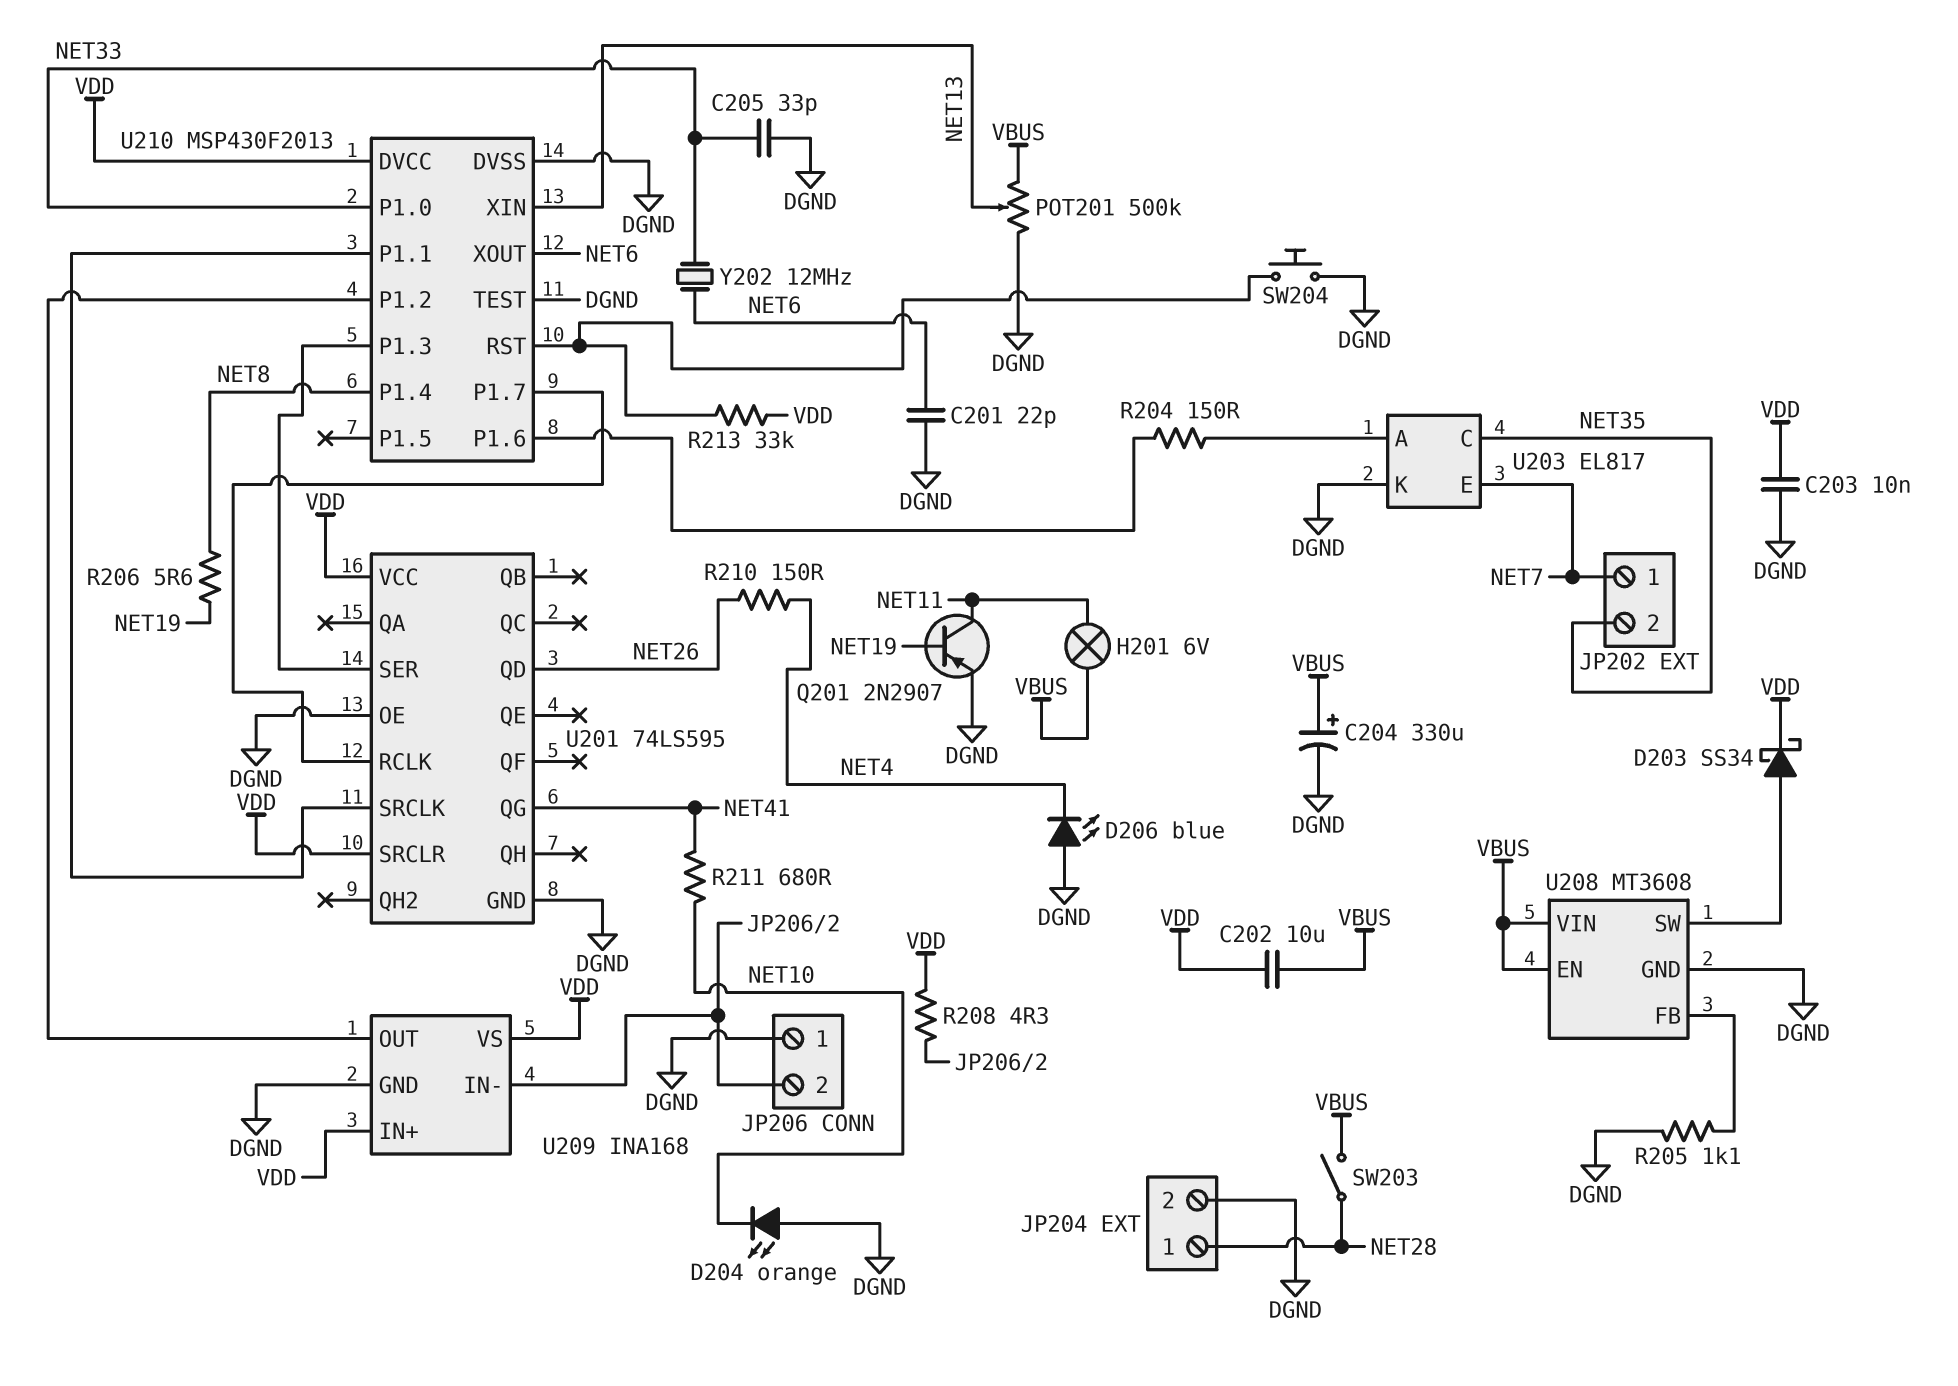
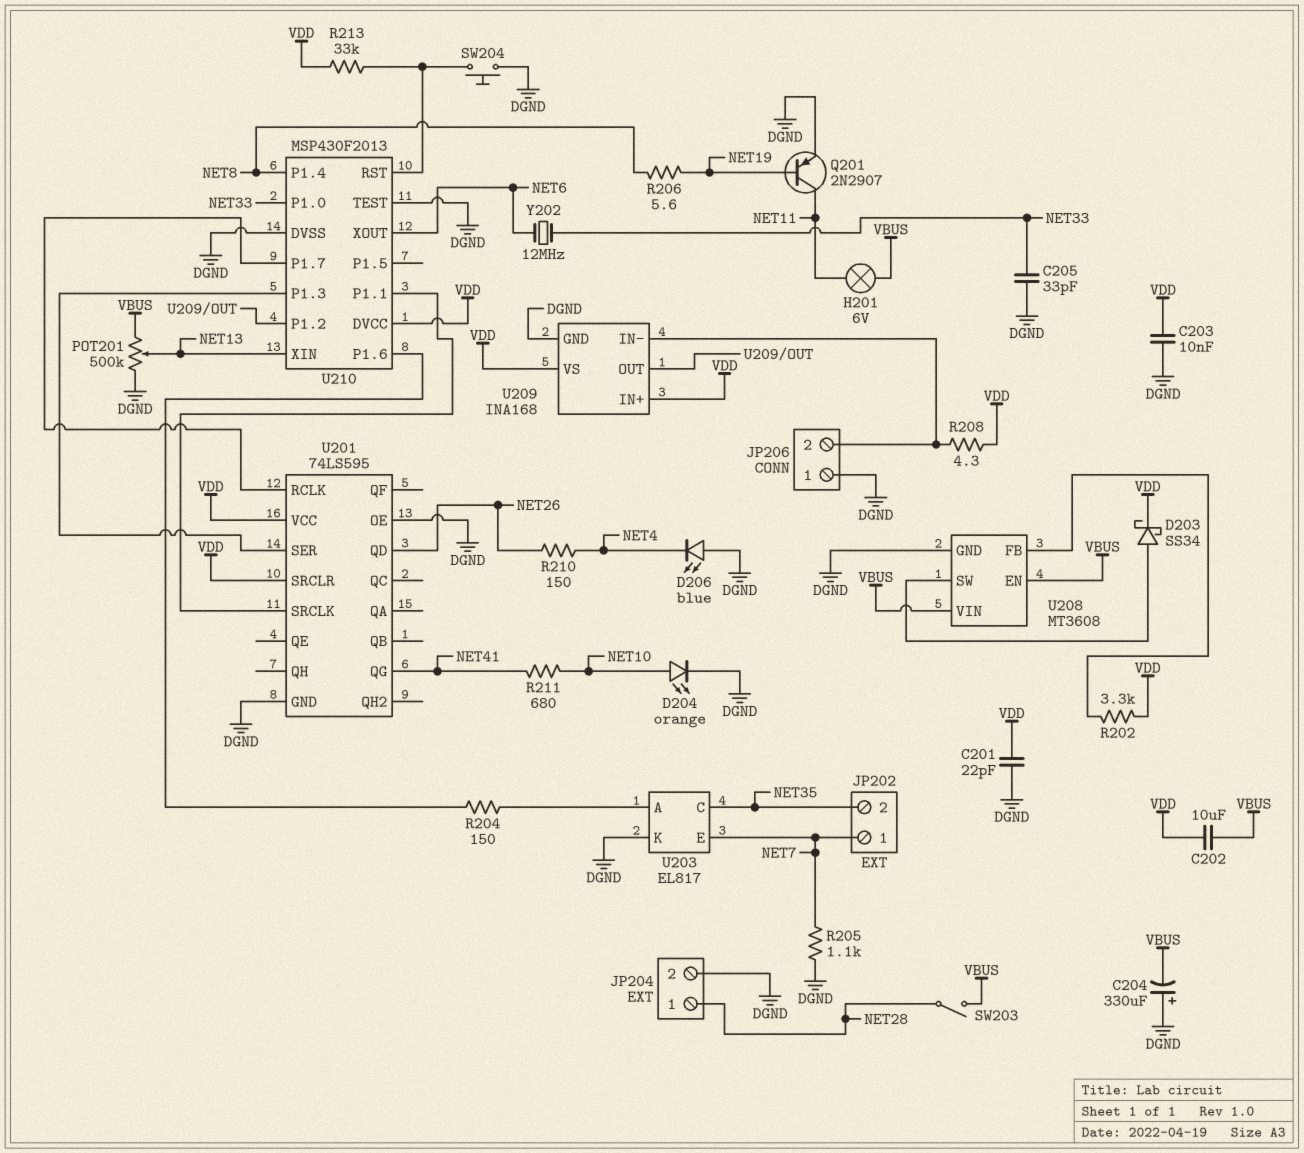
C201: 22pF (DGND, NET6) -> 22pF (DGND, VDD)
C204: 330uF (plus VBUS, minus DGND) -> 330uF (plus DGND, minus VBUS)
D204: LED orange (A DGND, K NET10) -> LED orange (A NET10, K DGND)
R202: none -> 3.3k (U208/FB, VDD)
R205: 1.1k (DGND, U208/FB) -> 1.1k (DGND, NET7)

